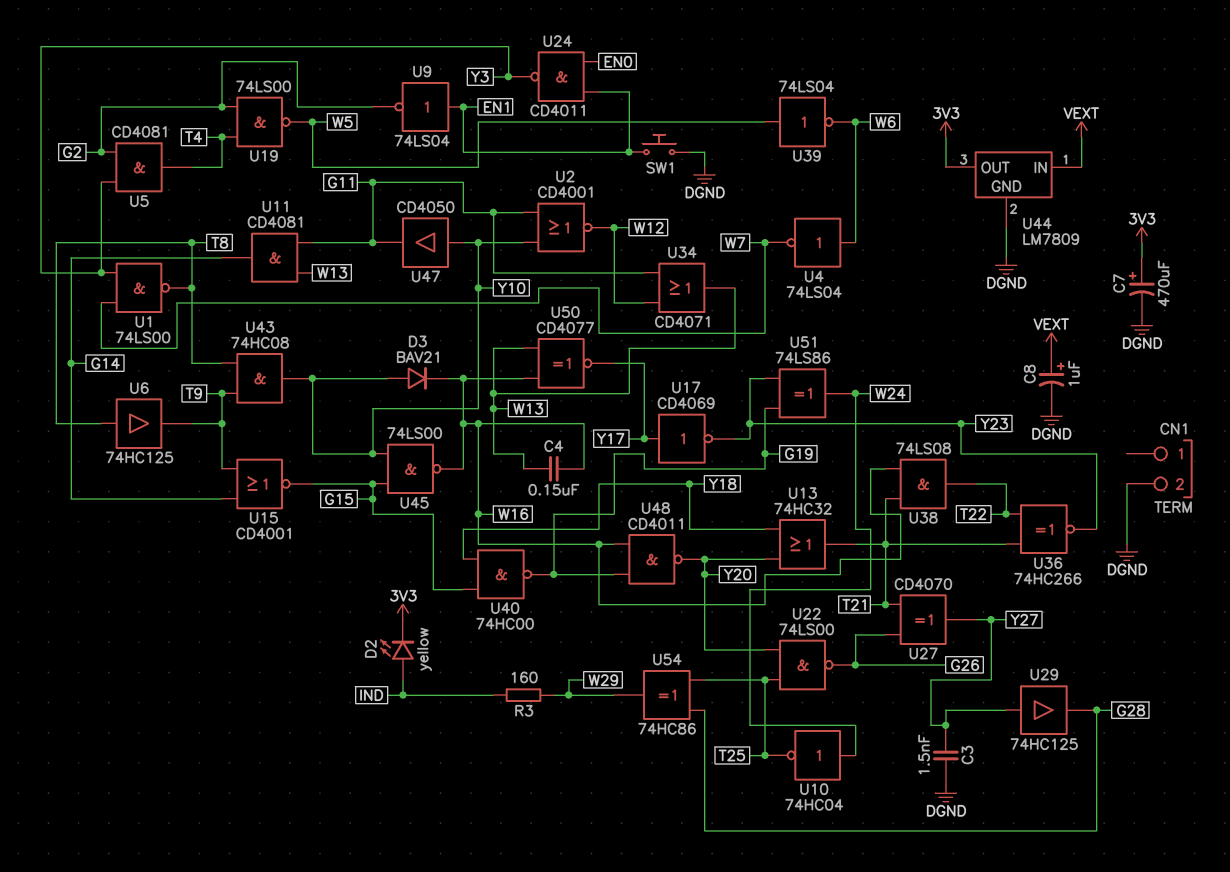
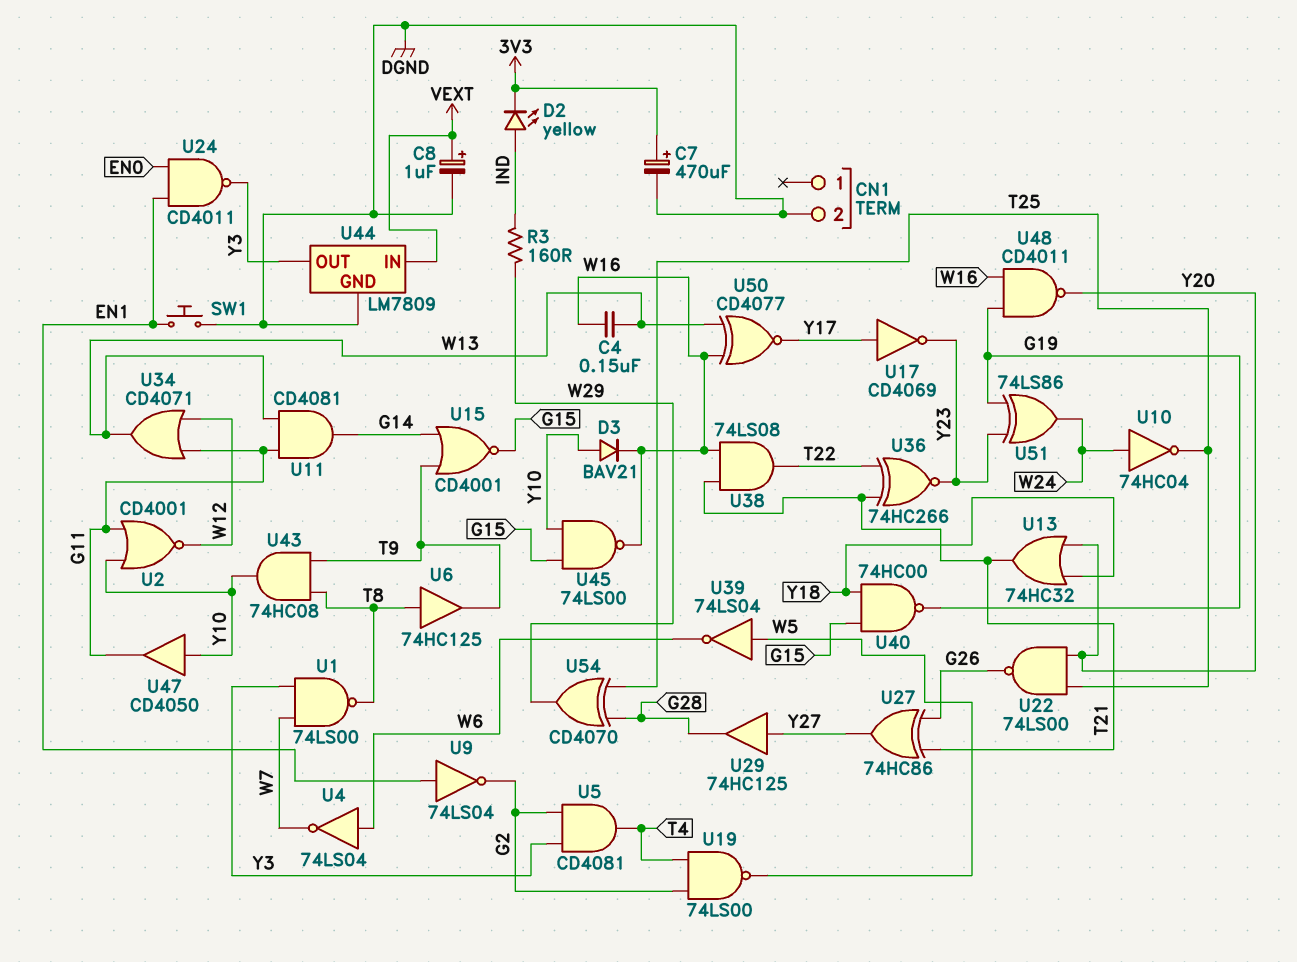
C3: 1.5nF (DGND, Y27) -> none
U27: XOR CD4070 (in G26, in T21, out Y27) -> XOR 74HC86 (in G26, in T21, out Y27)
U44 pin OUT: 3V3 -> Y3
U54: XOR 74HC86 (in G28, in T25, out W29) -> XOR CD4070 (in G28, in T25, out W29)

